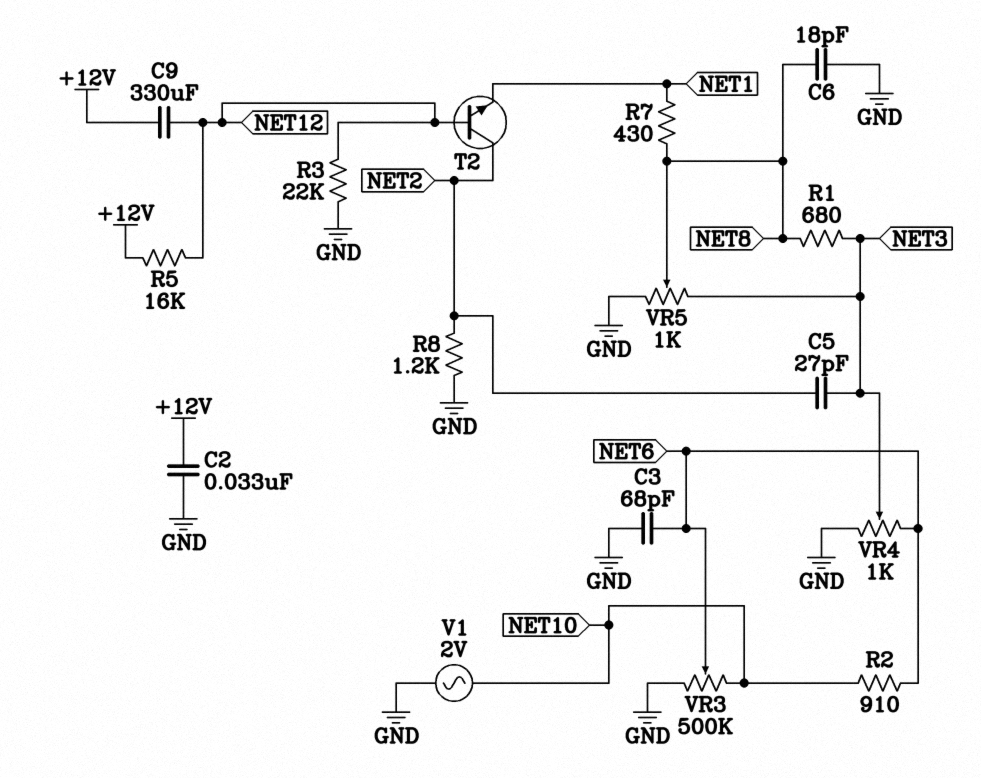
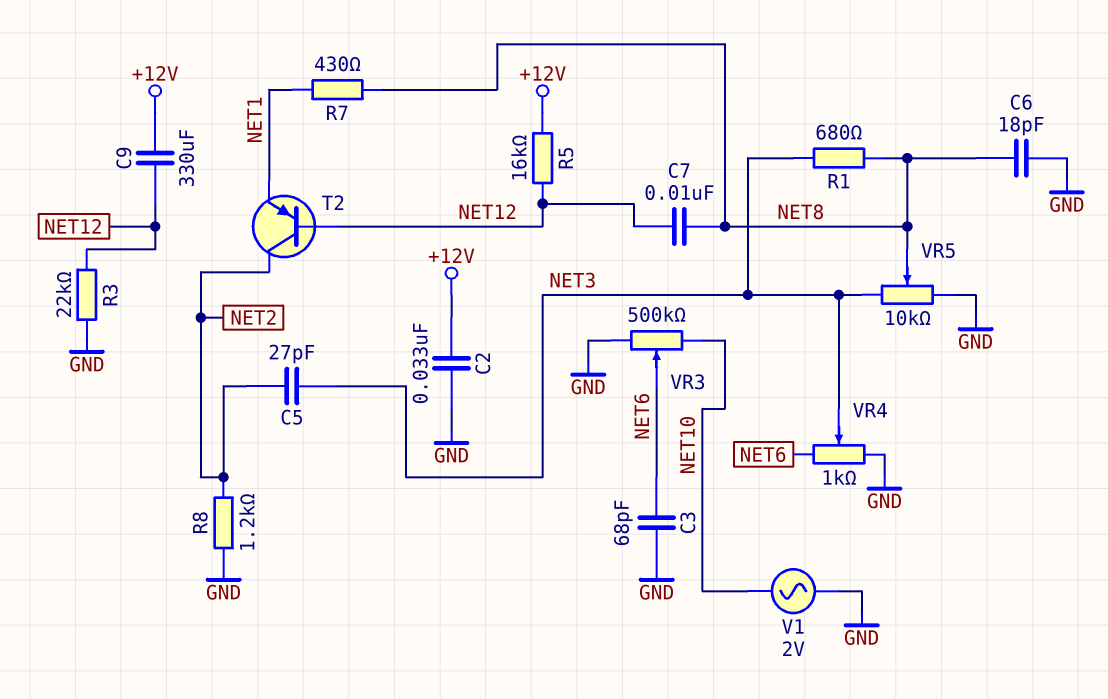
C7: none -> 10nF (NET8, NET12)
R2: 910 (NET6, NET10) -> none
T2: NPN (B NET12, C NET2, E NET1) -> PNP (B NET12, C NET2, E NET1)
VR5: 1k (GND, NET3, wiper NET8) -> 10k (GND, NET3, wiper NET8)

